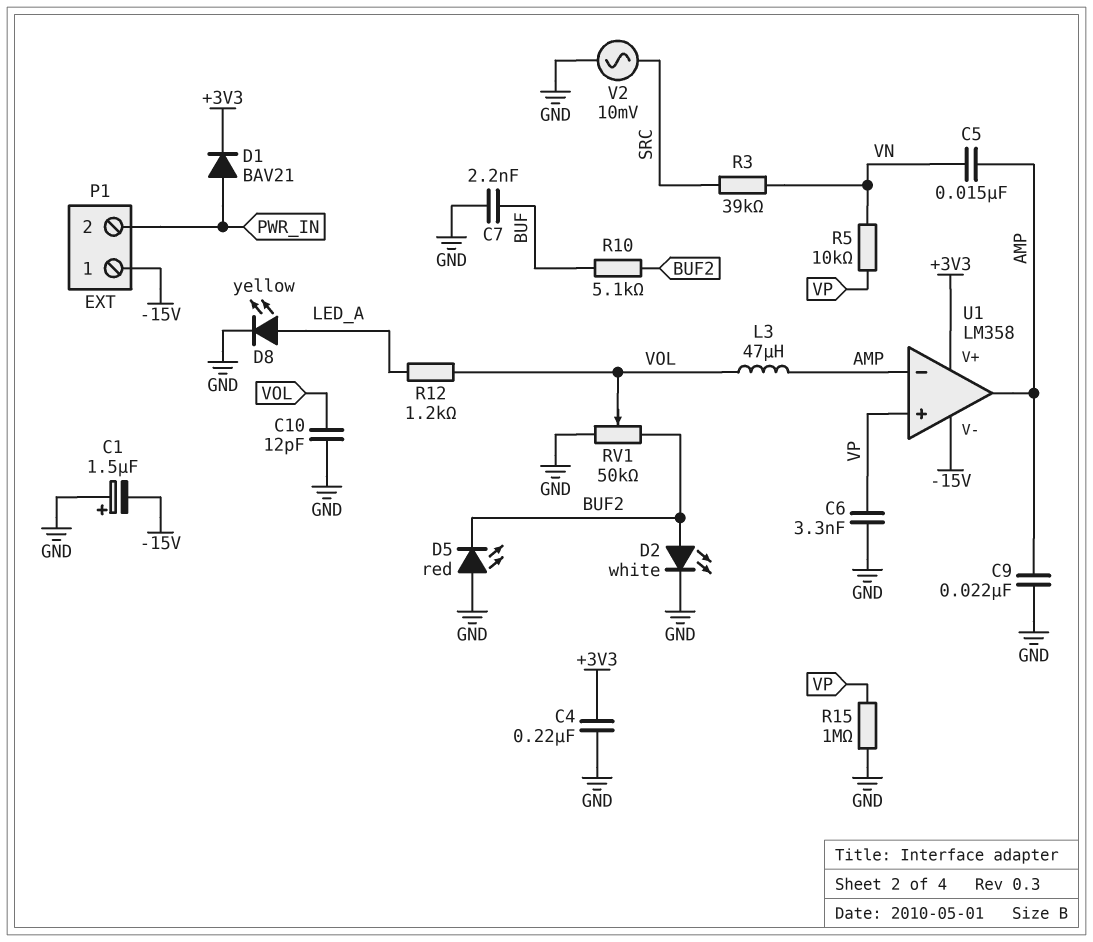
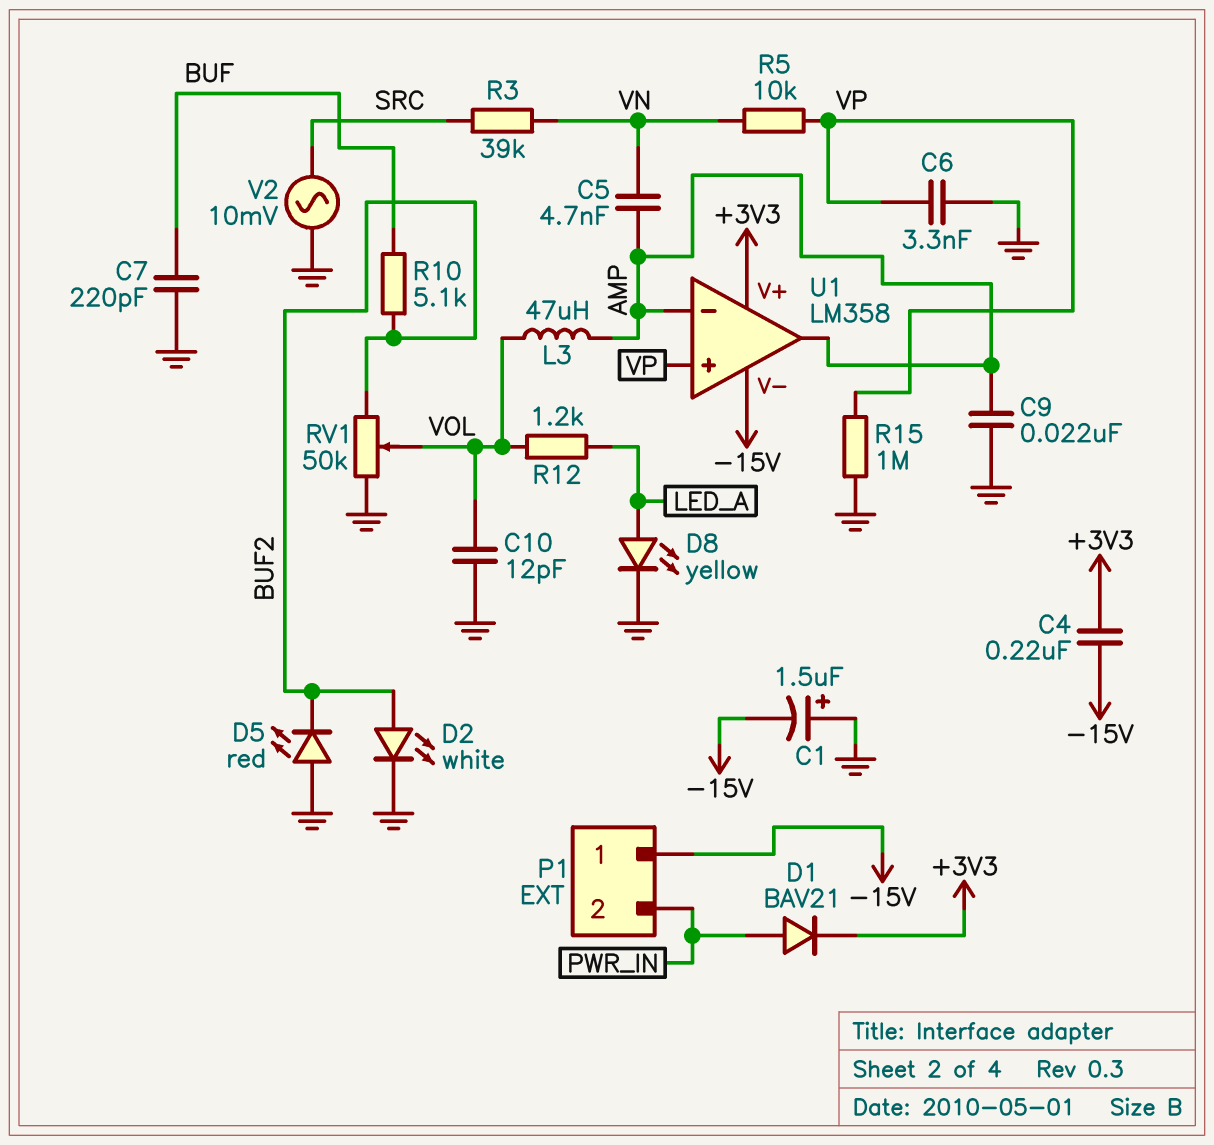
C4: 220nF (+3V3, GND) -> 220nF (+3V3, -15V)
C5: 15nF (AMP, VN) -> 4.7nF (AMP, VN)
C7: 2.2nF (BUF, GND) -> 220pF (BUF, GND)

